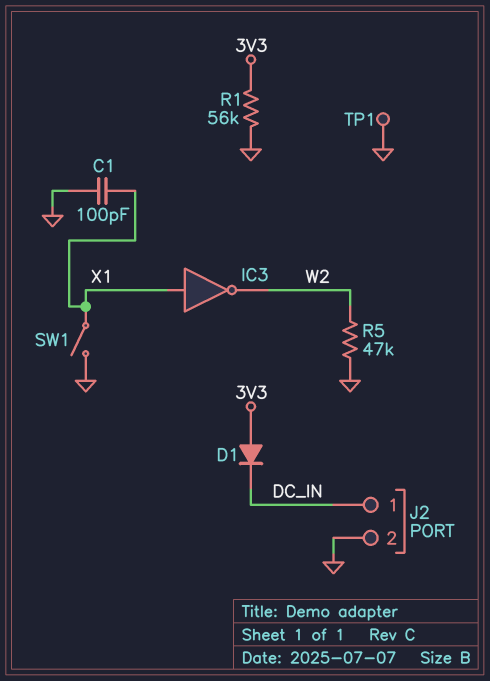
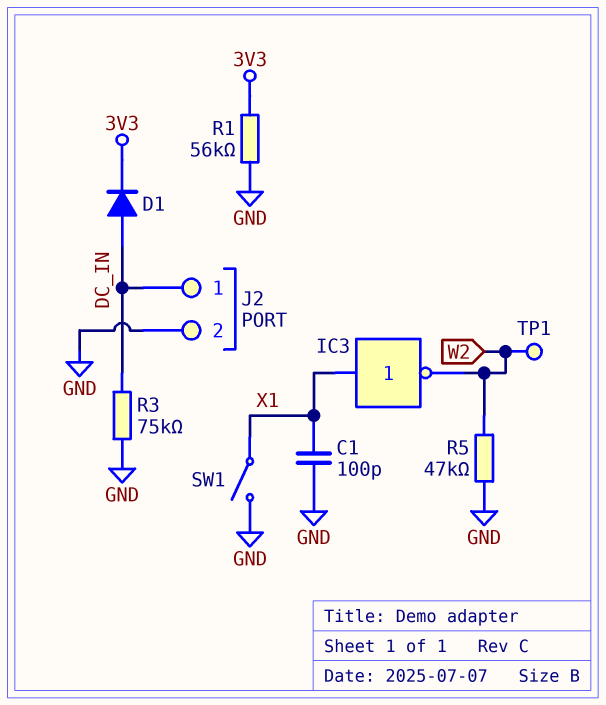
D1: diode (A 3V3, K DC_IN) -> diode (A DC_IN, K 3V3)
R3: none -> 75k (DC_IN, GND)
TP1: test point (GND) -> test point (W2)

